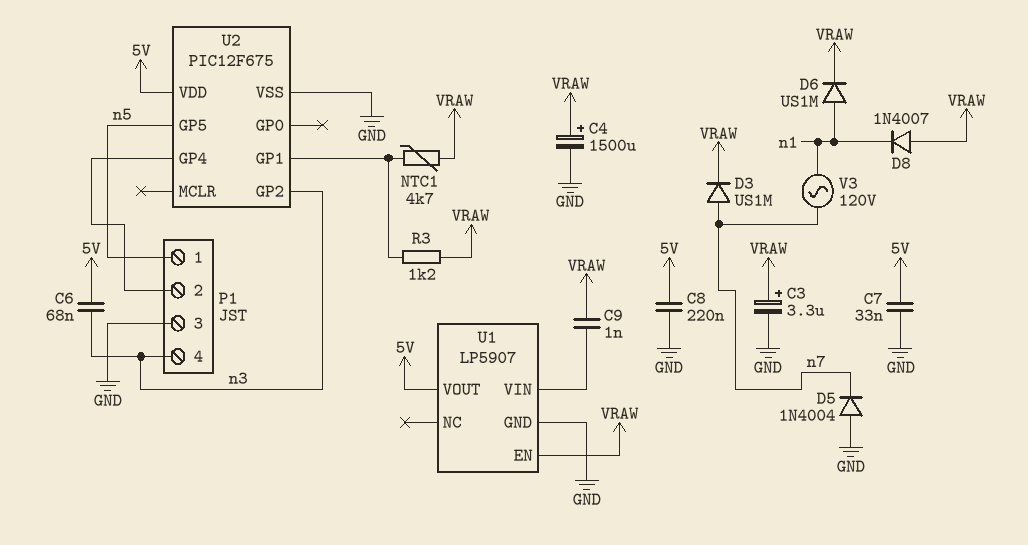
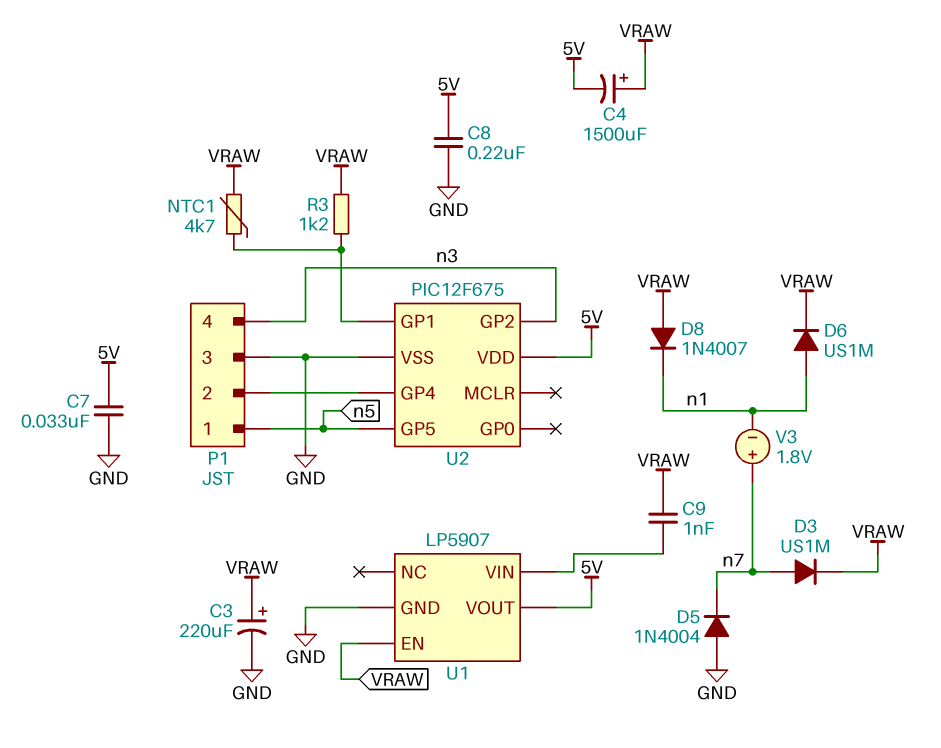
C3: 3.3uF (plus VRAW, minus GND) -> 220uF (plus VRAW, minus GND)
C4: 1500uF (plus VRAW, minus GND) -> 1500uF (plus VRAW, minus 5V)
C6: 68nF (5V, n3) -> none
V3: AC 120V (n1, n7) -> 1.8V (plus n7, minus n1)

